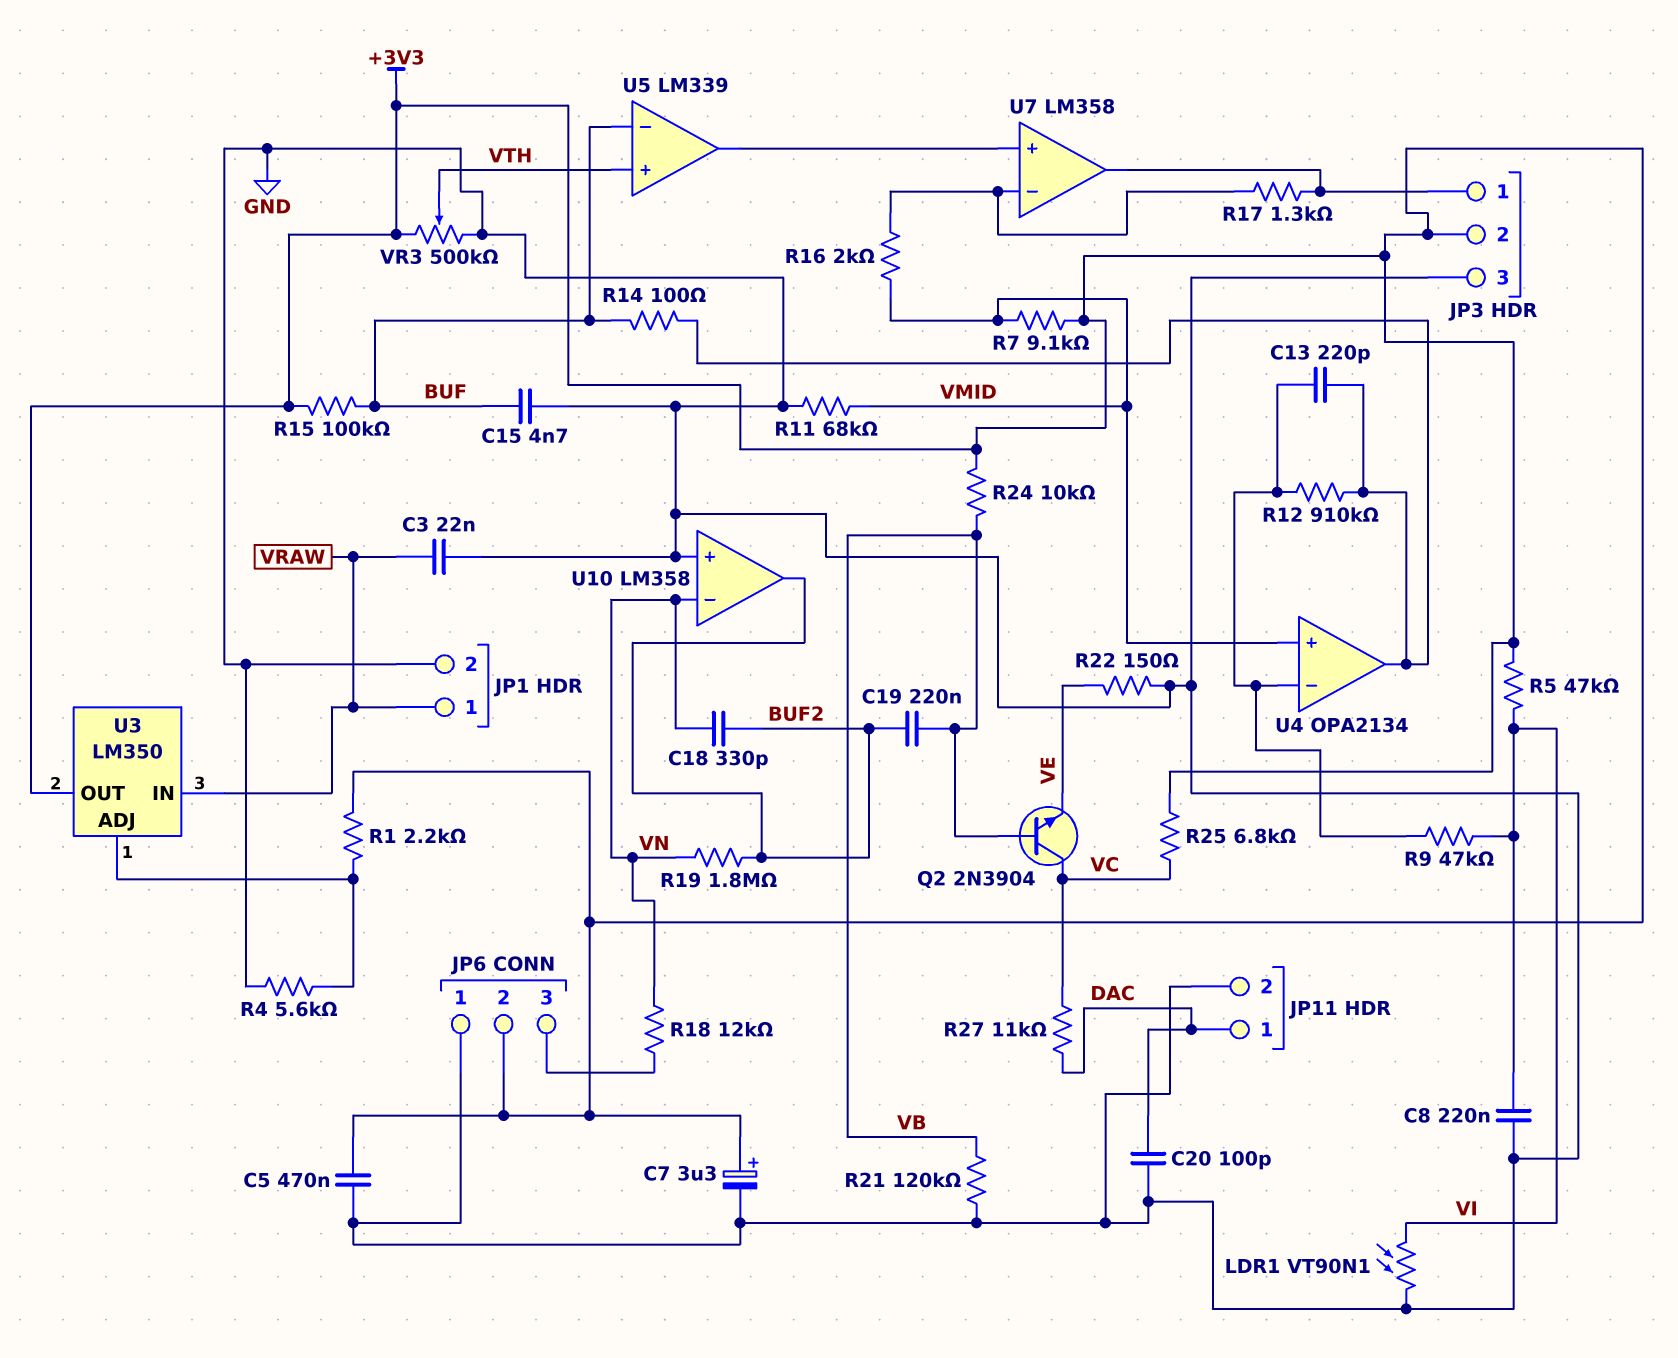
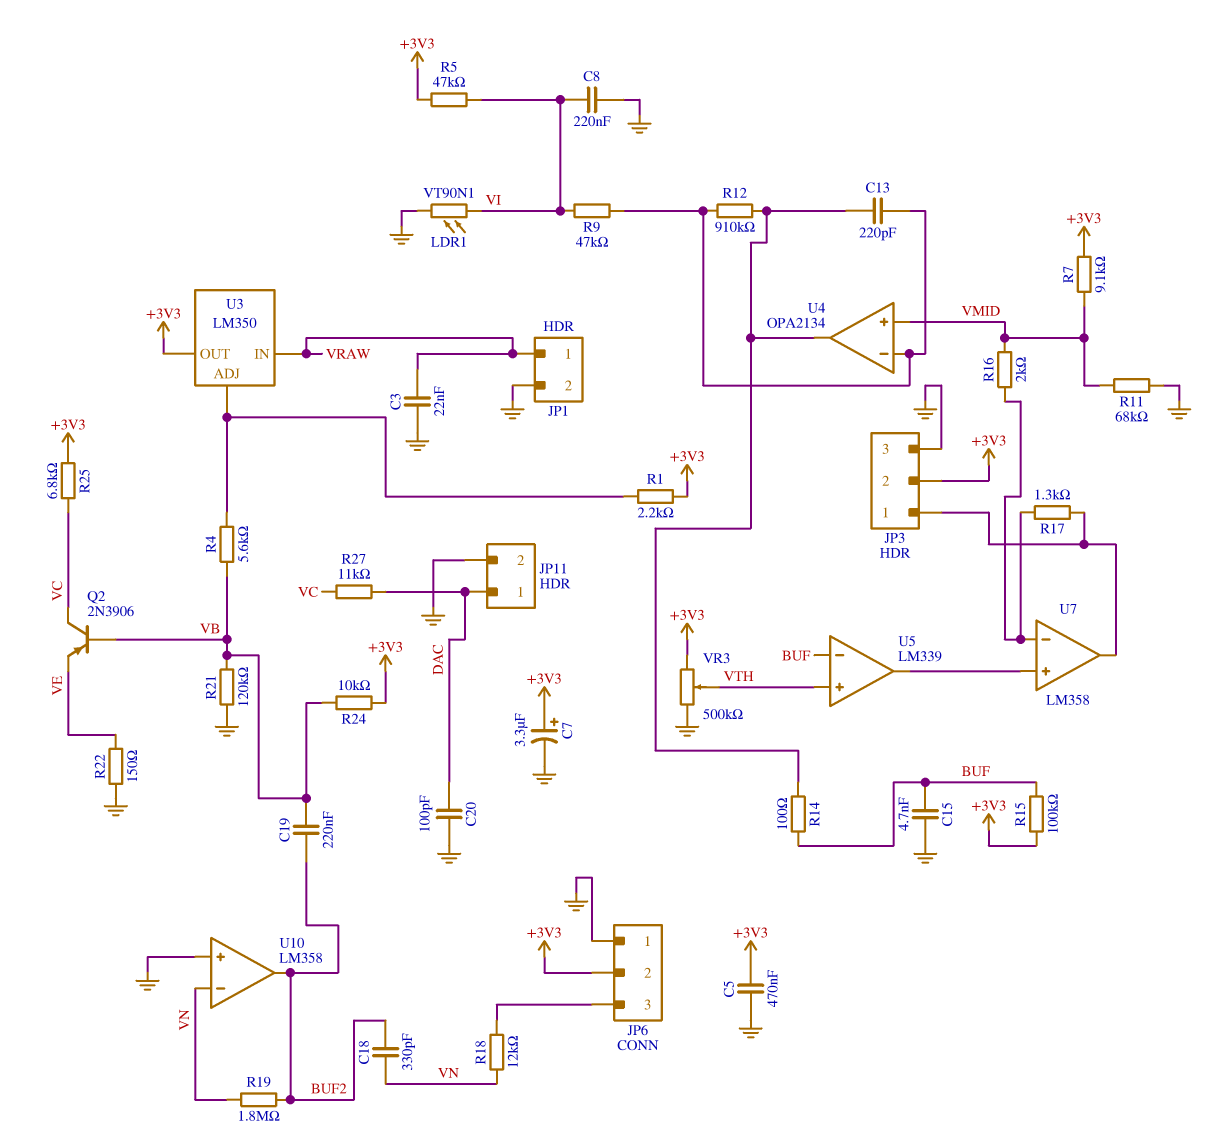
Q2: NPN 2N3904 (B VB, C VC, E VE) -> PNP 2N3906 (B VB, C VC, E VE)
R4: 5.6k (GND, U3/ADJ) -> 5.6k (U3/ADJ, VB)

